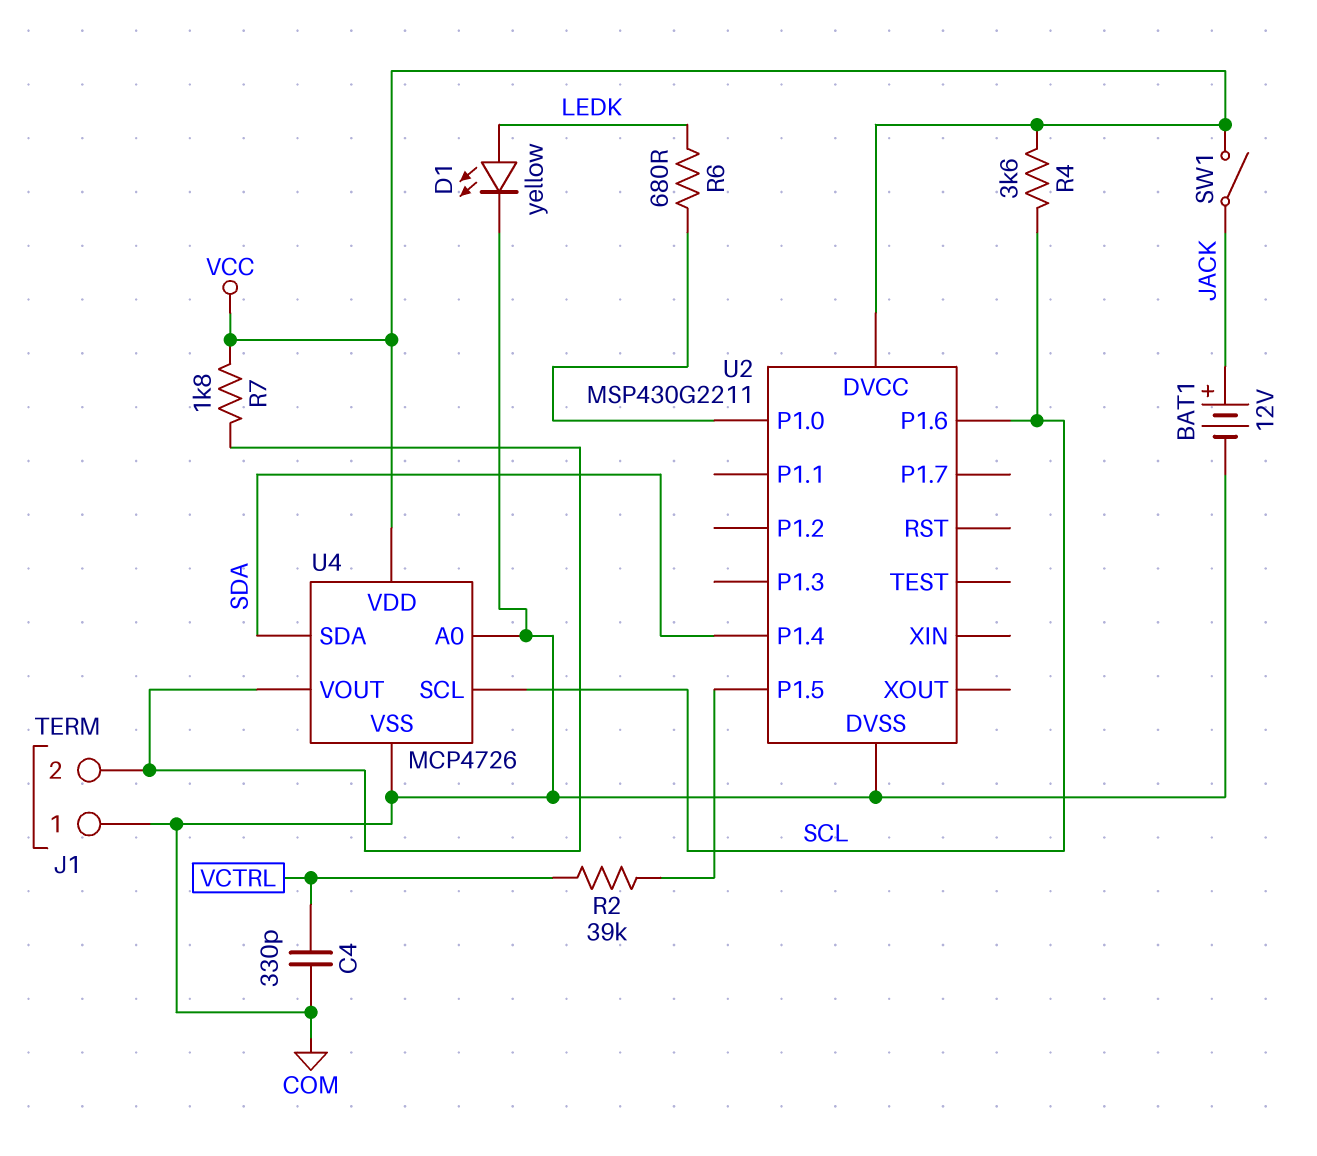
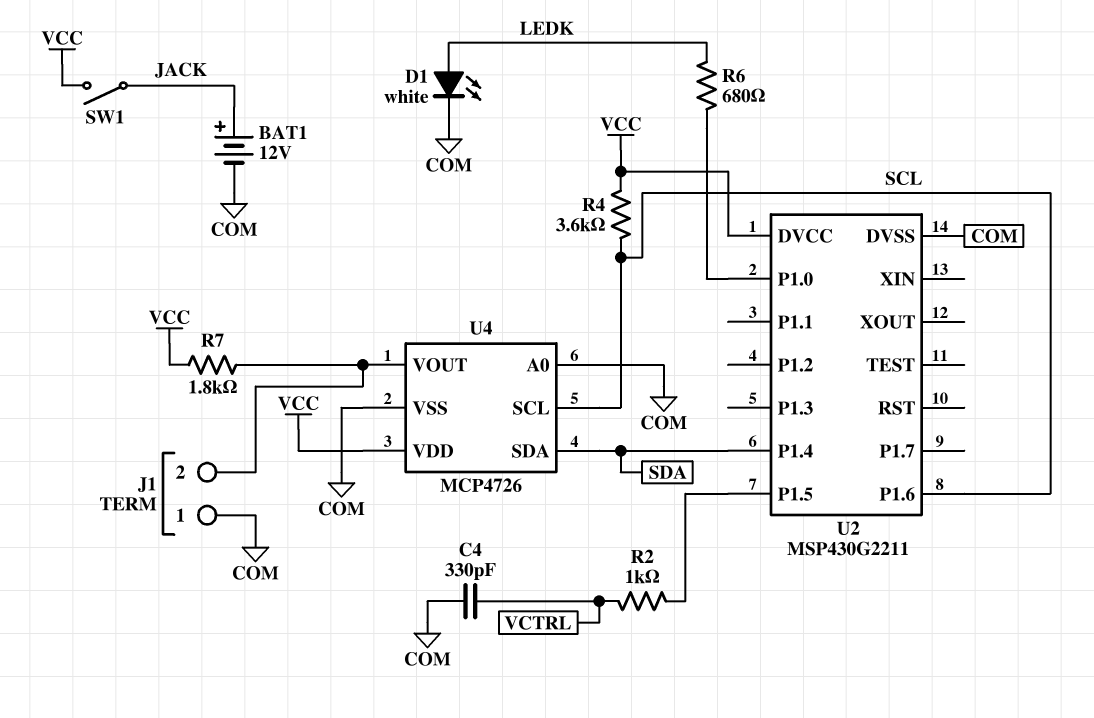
D1: LED yellow (A LEDK, K COM) -> LED white (A LEDK, K COM)
R2: 39k (U2/P1.5, VCTRL) -> 1k (U2/P1.5, VCTRL)

